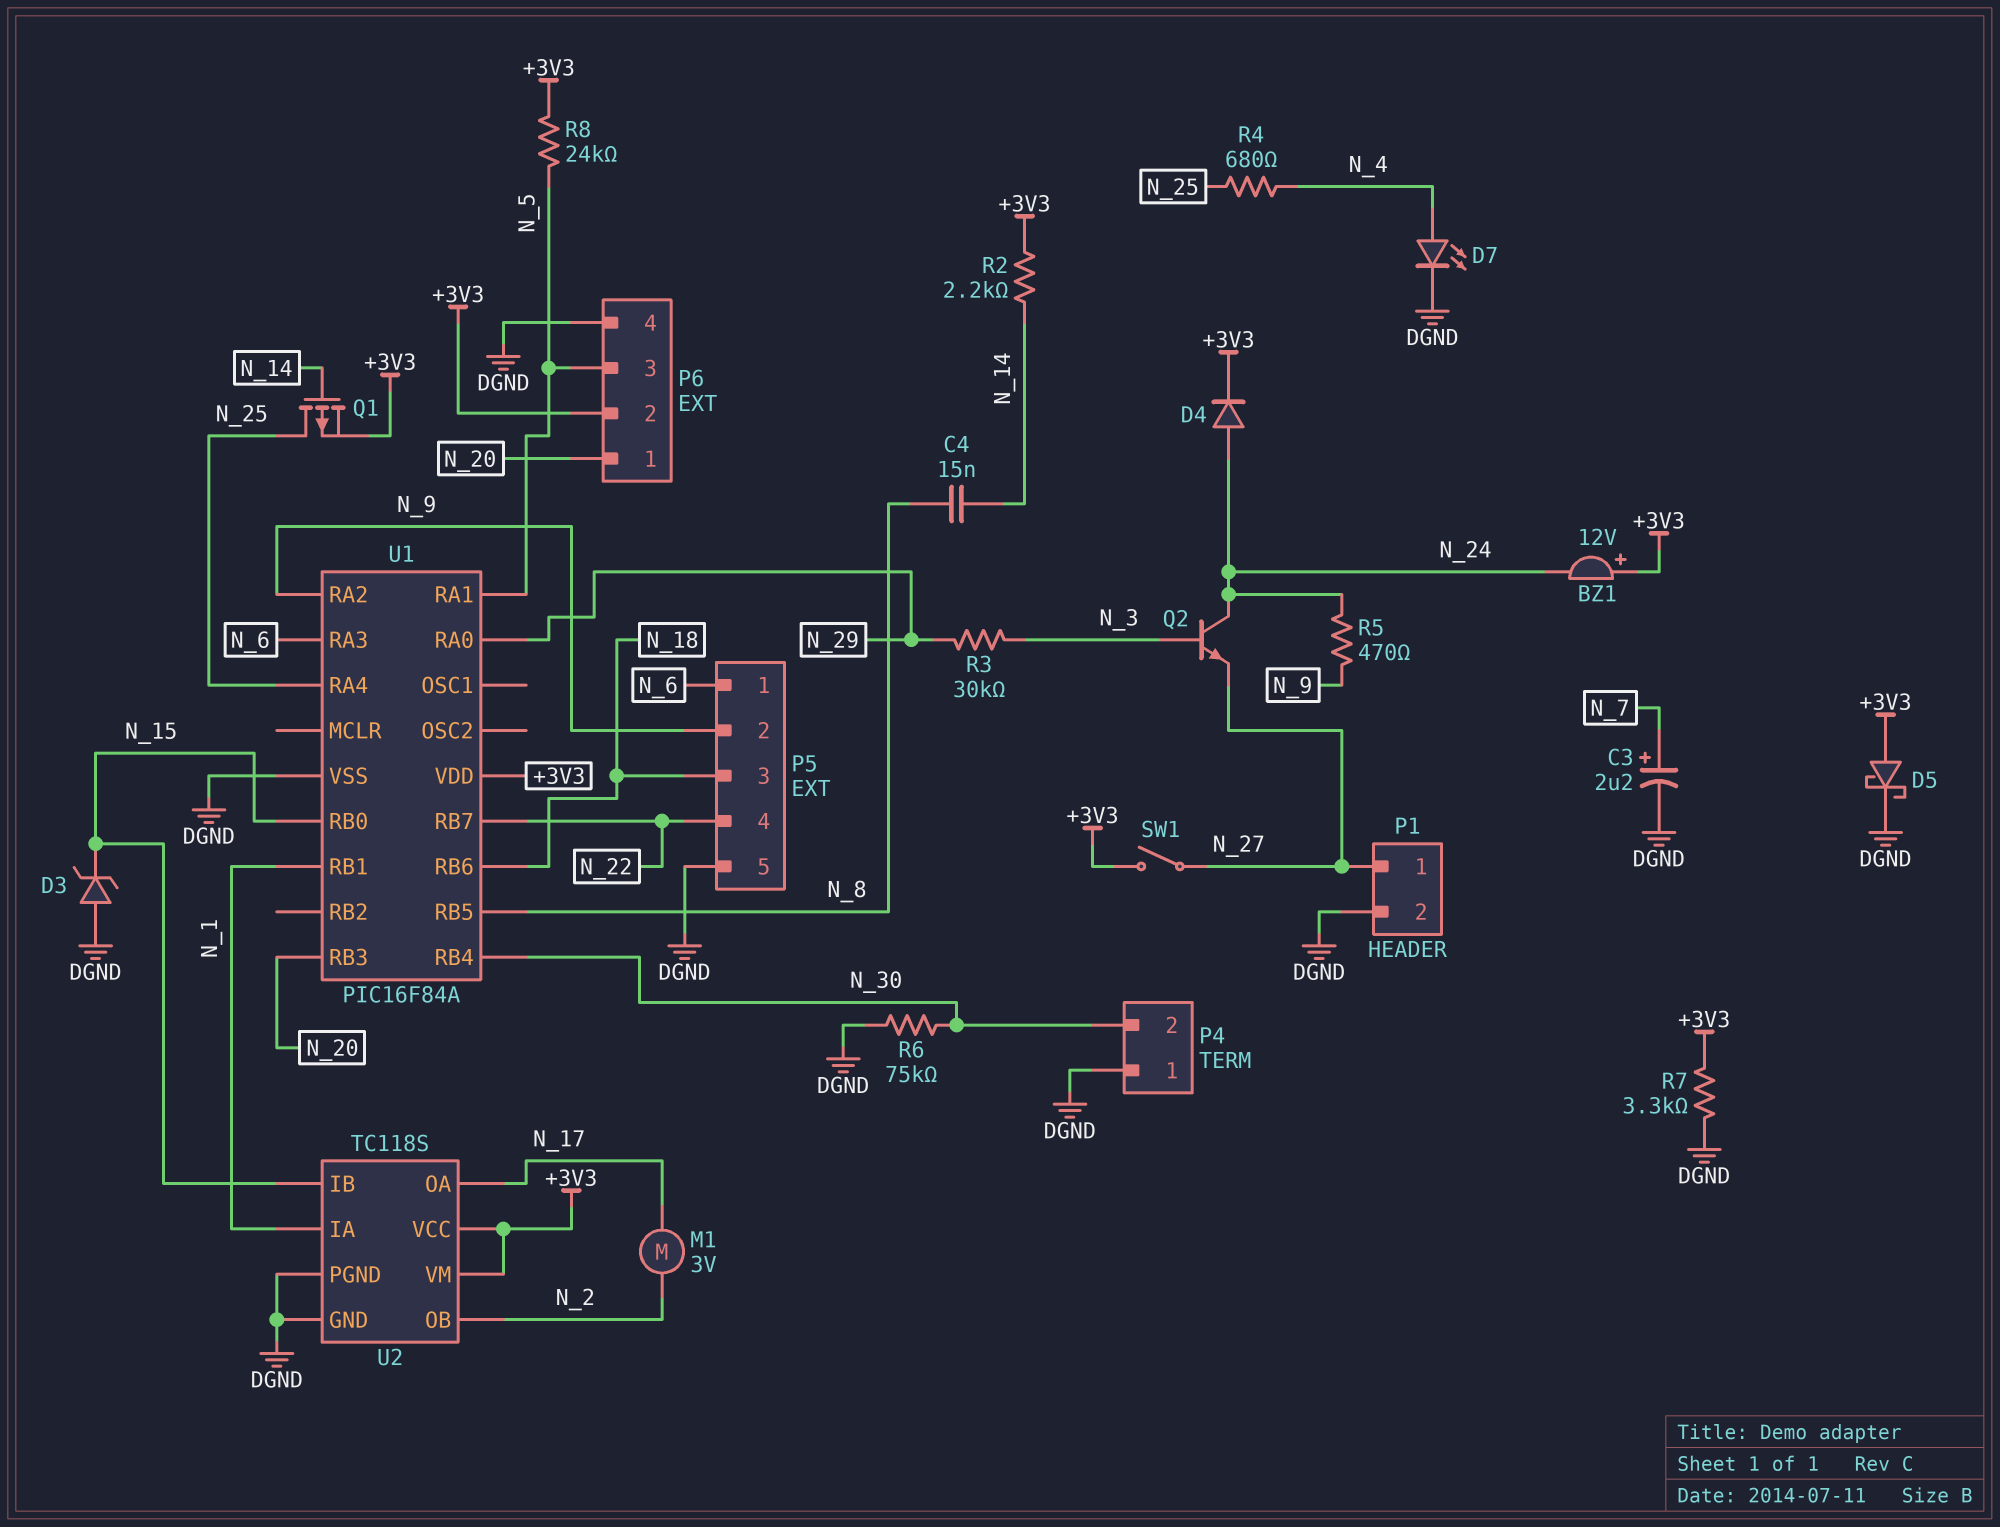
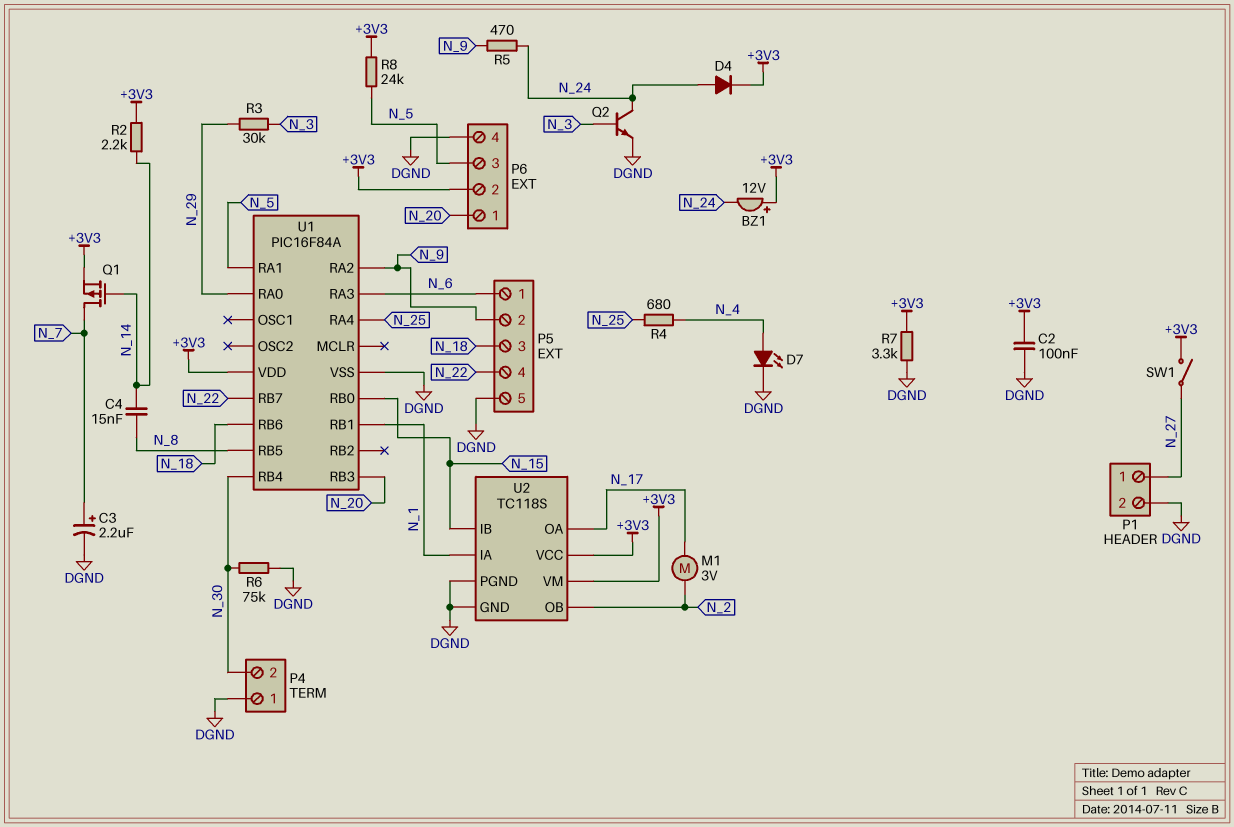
C2: none -> 100nF (+3V3, DGND)
D3: zener (A DGND, K N_15) -> none
D5: schottky (A +3V3, K DGND) -> none
Q1: PMOS (G N_14, D N_25, S +3V3) -> PMOS (G N_14, D N_7, S +3V3)
Q2: NPN (B N_3, C N_24, E N_27) -> NPN (B N_3, C N_24, E DGND)

